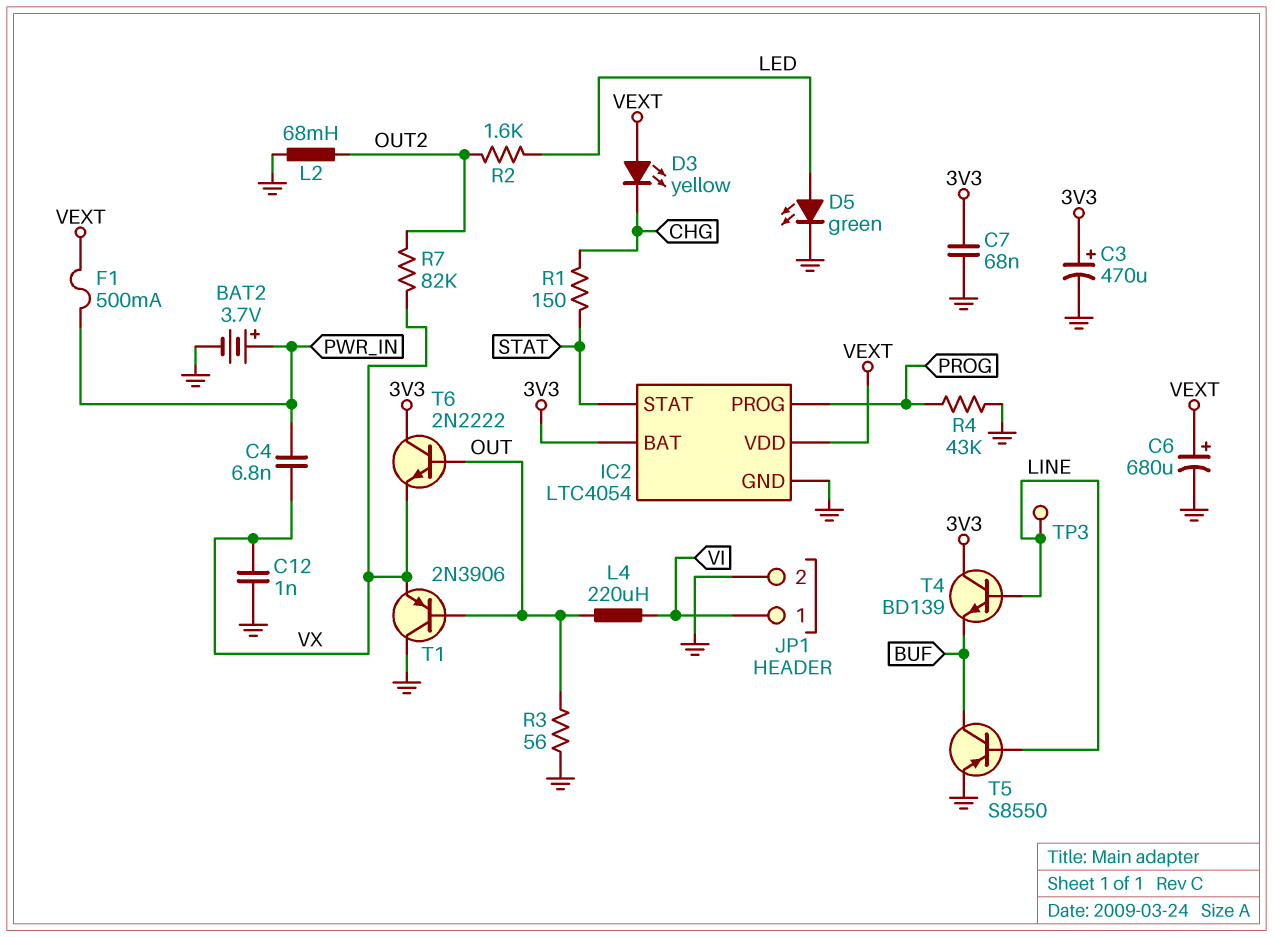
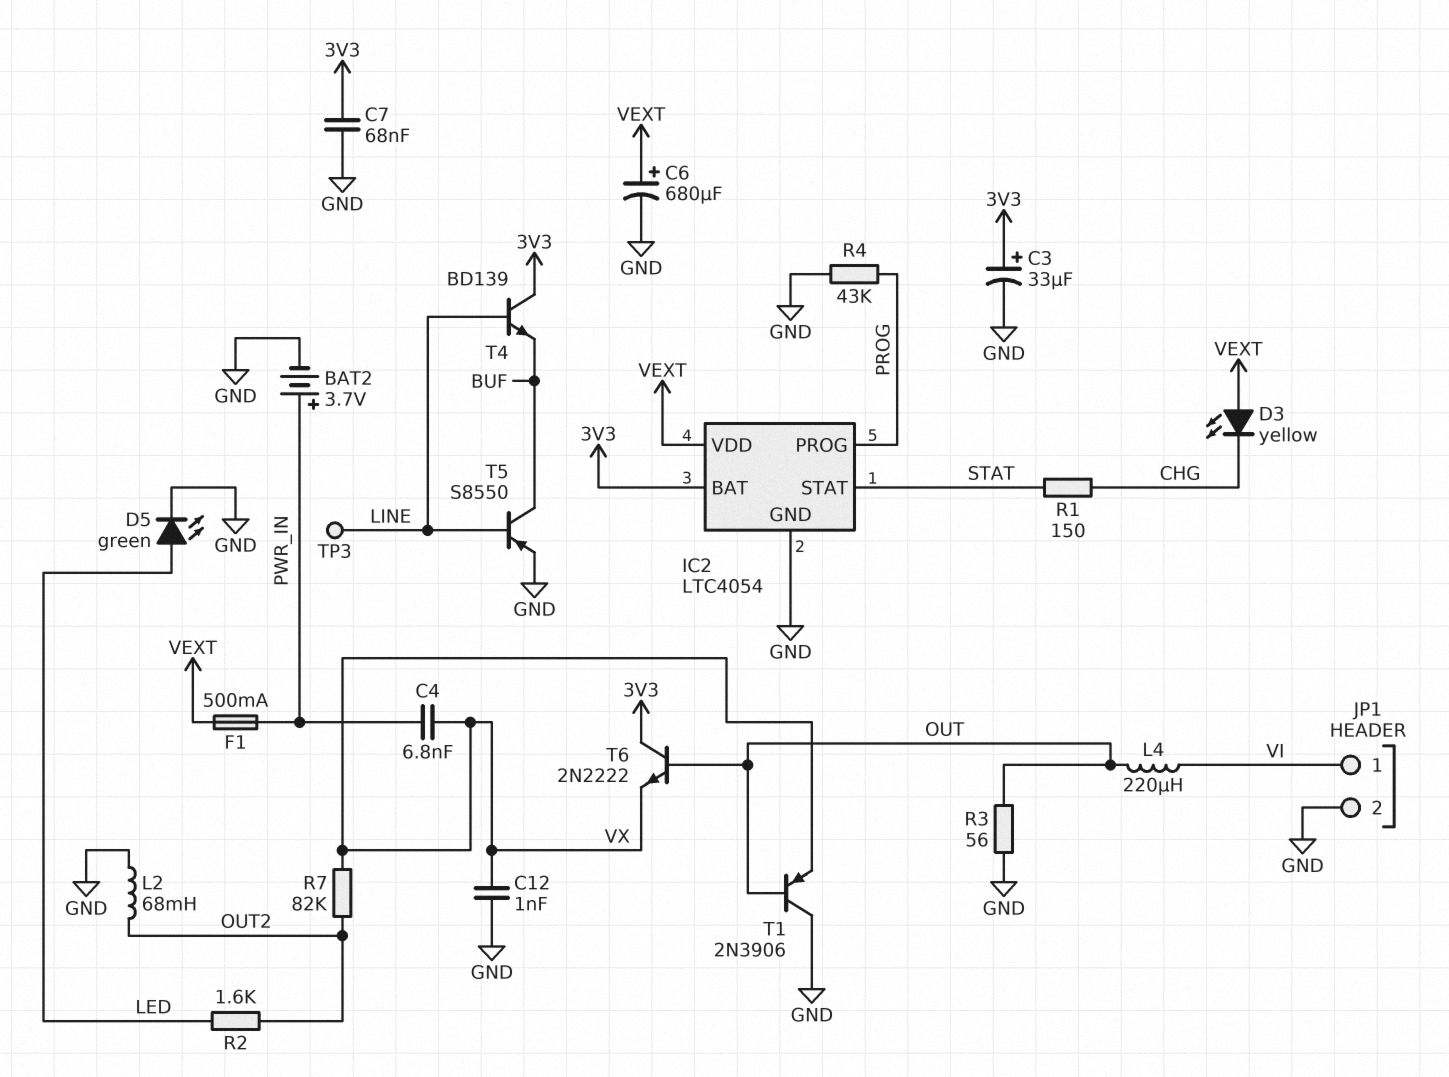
C3: 470uF (plus 3V3, minus GND) -> 33uF (plus 3V3, minus GND)

